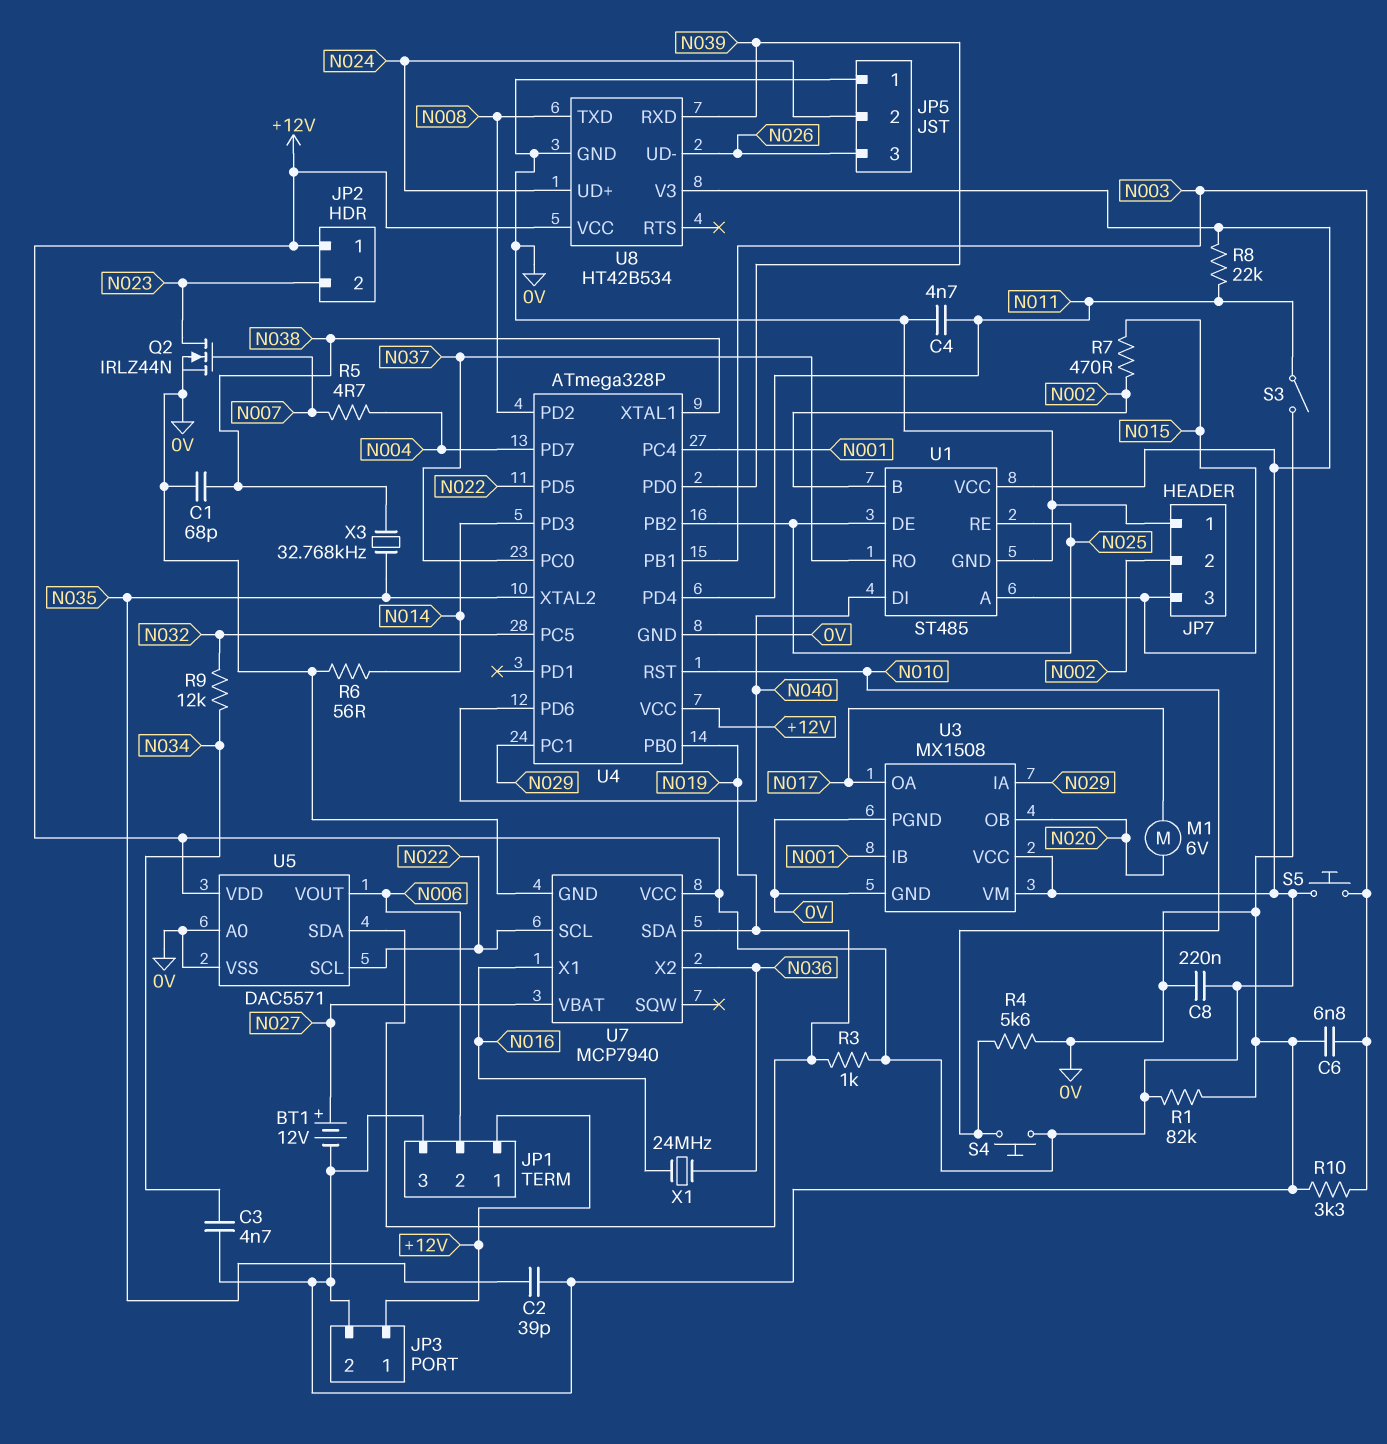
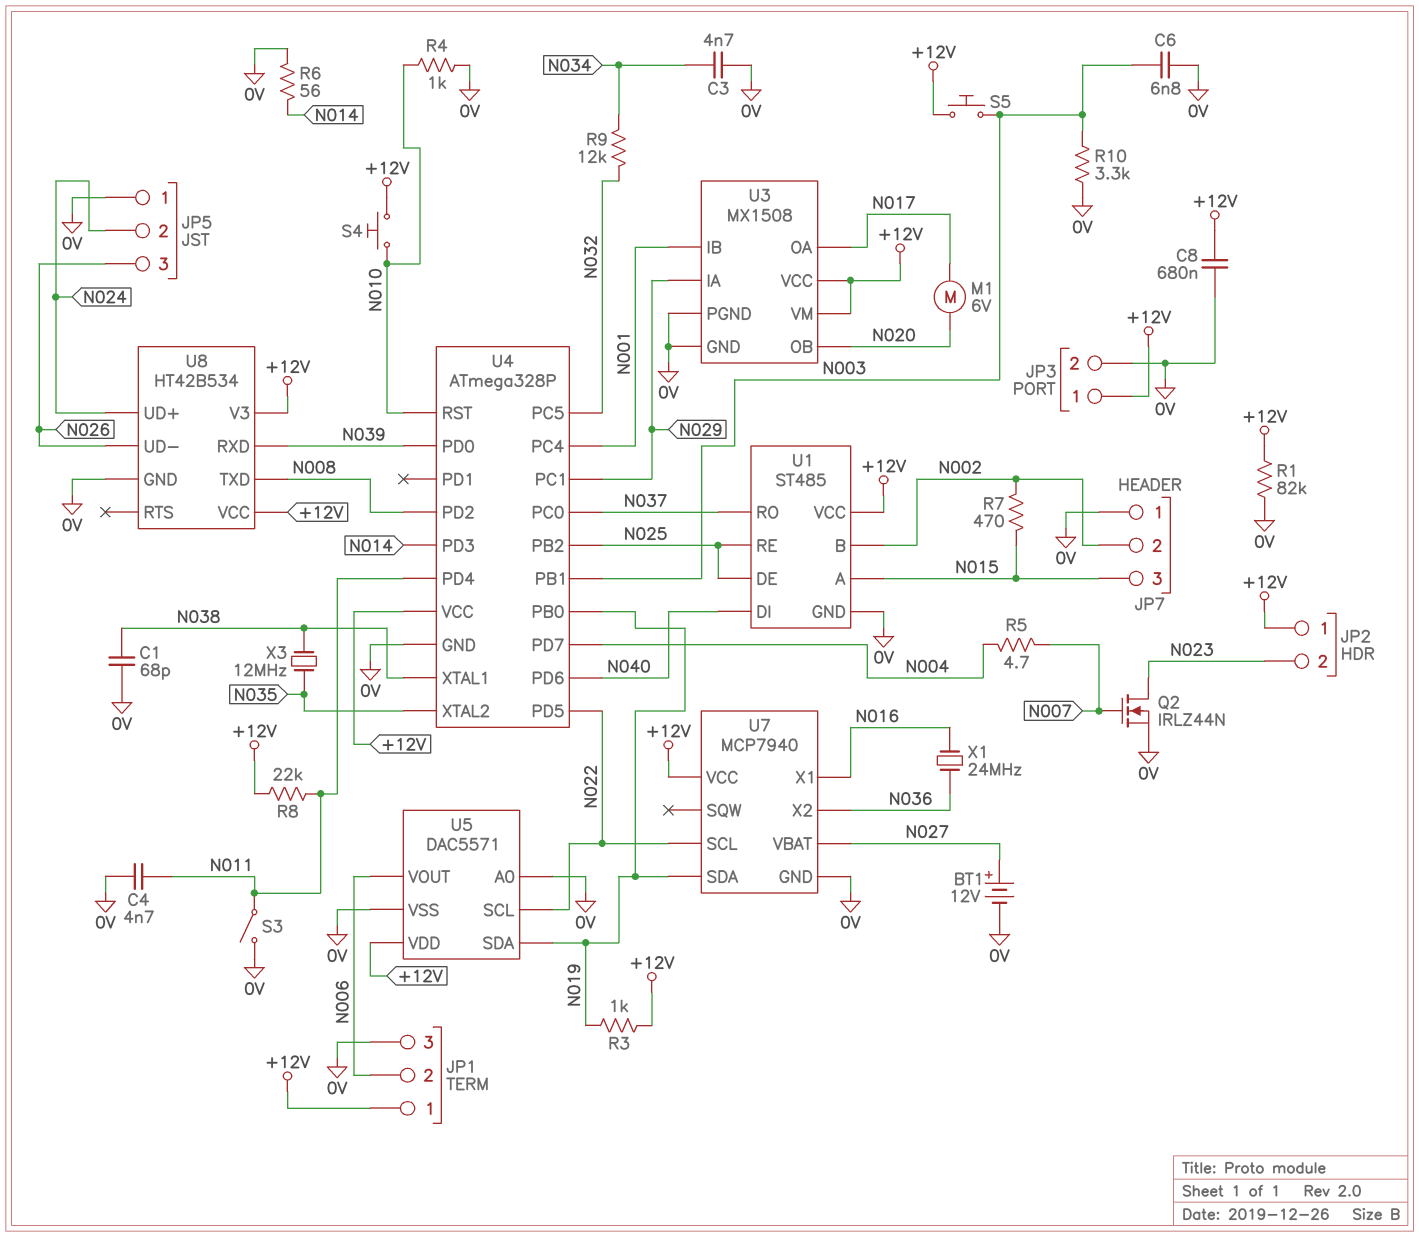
C2: 39pF (0V, N035) -> none
C8: 220nF (+12V, 0V) -> 680nF (+12V, 0V)
R4: 5.6k (0V, N010) -> 1k (0V, N010)
X3: 32.768kHz (N035, N038) -> 12MHz (N035, N038)

